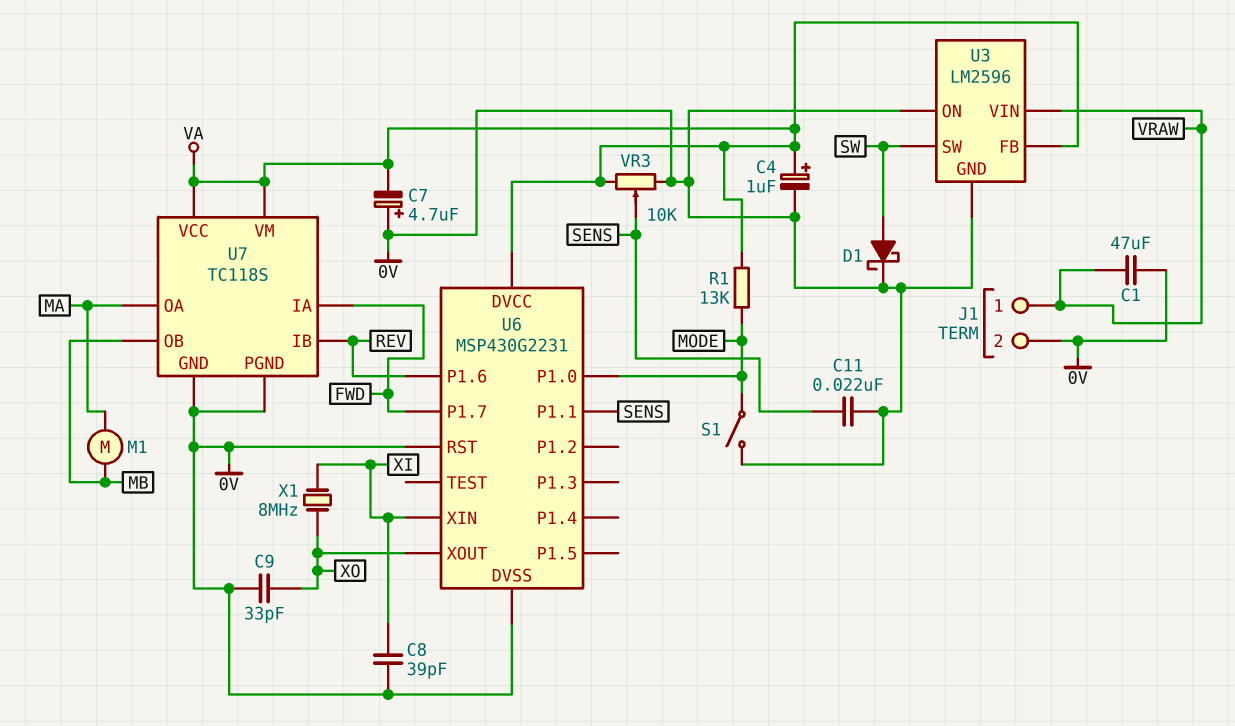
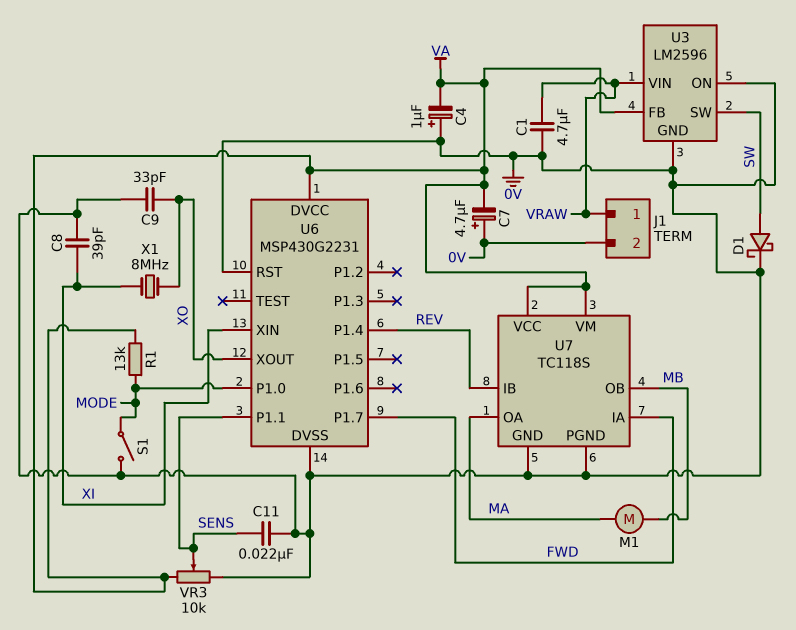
C1: 47uF (0V, VRAW) -> 4.7uF (0V, VRAW)
C4: 1uF (plus VA, minus 0V) -> 1uF (plus 0V, minus VA)
U6 pin P1.4: none -> REV
U6 pin P1.6: REV -> none

